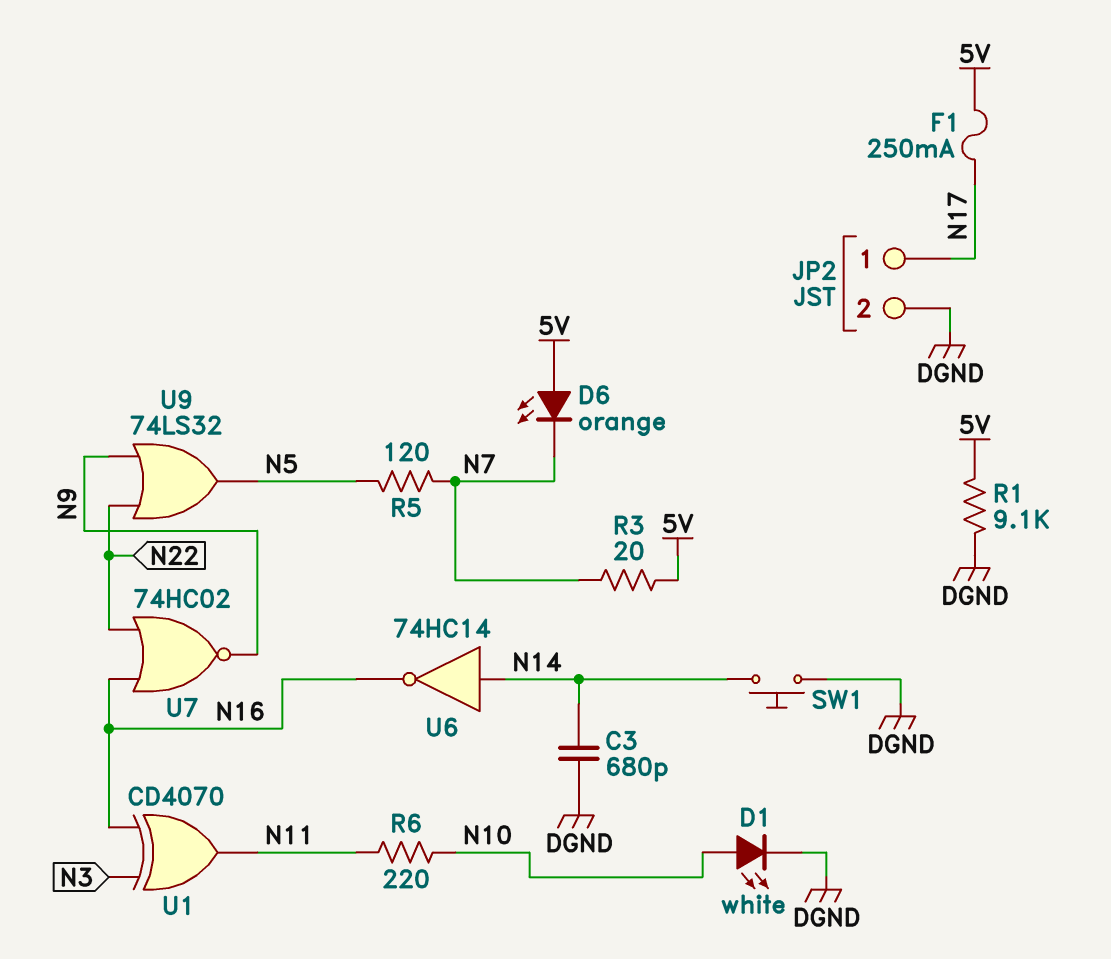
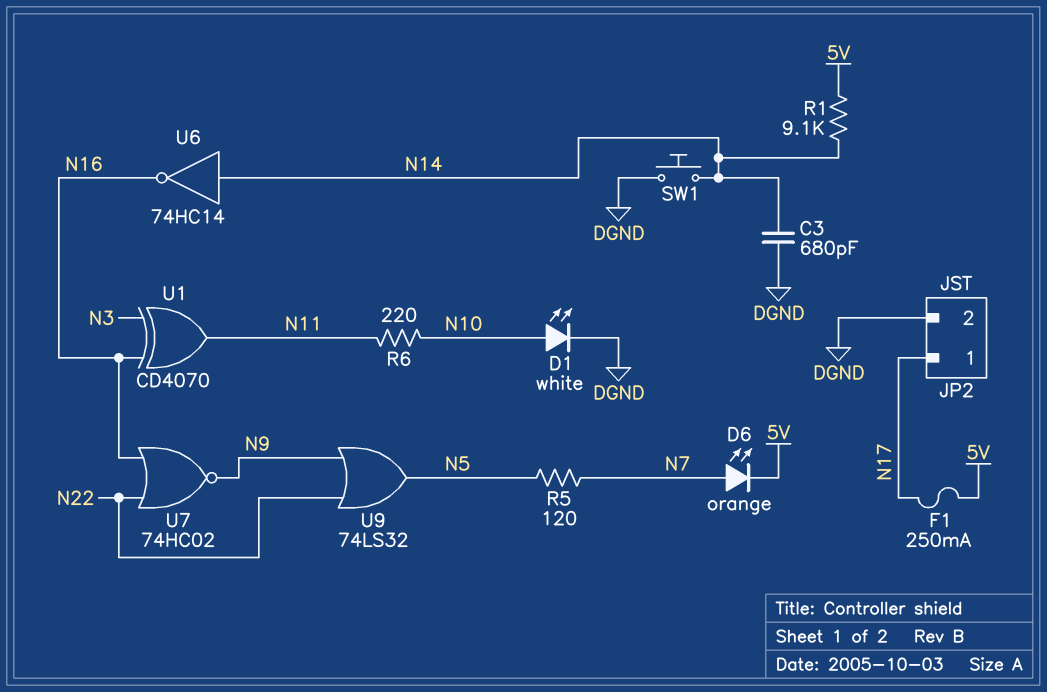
D6: LED orange (A 5V, K N7) -> LED orange (A N7, K 5V)
R1: 9.1k (5V, DGND) -> 9.1k (5V, N14)
R3: 20 (5V, N7) -> none

